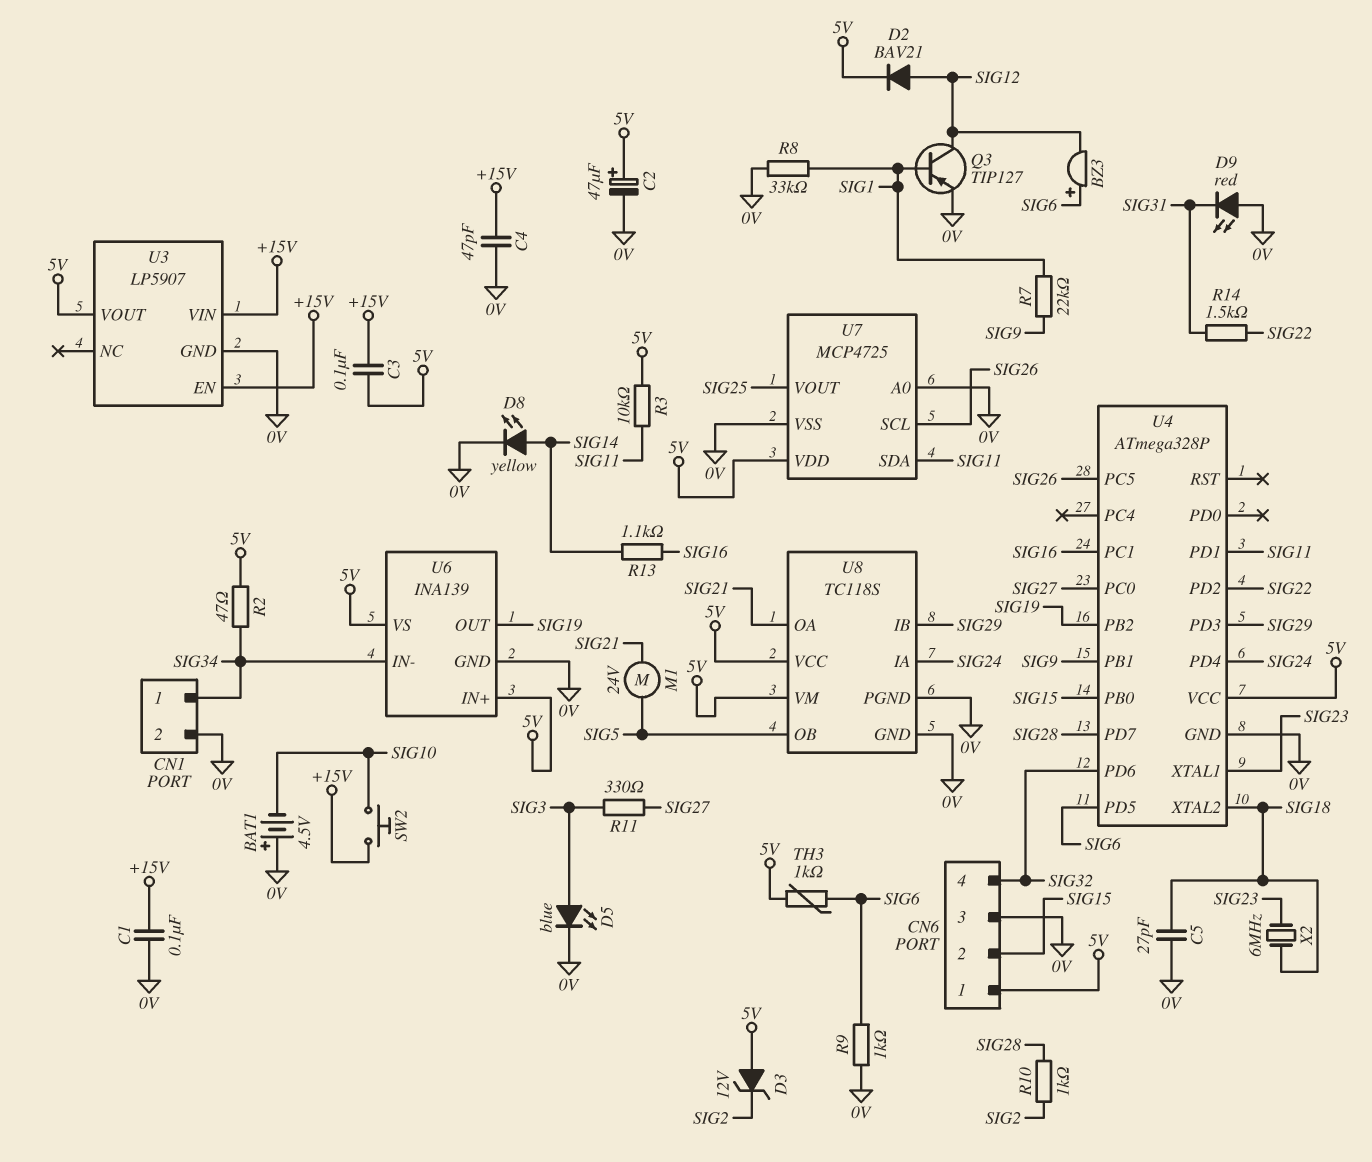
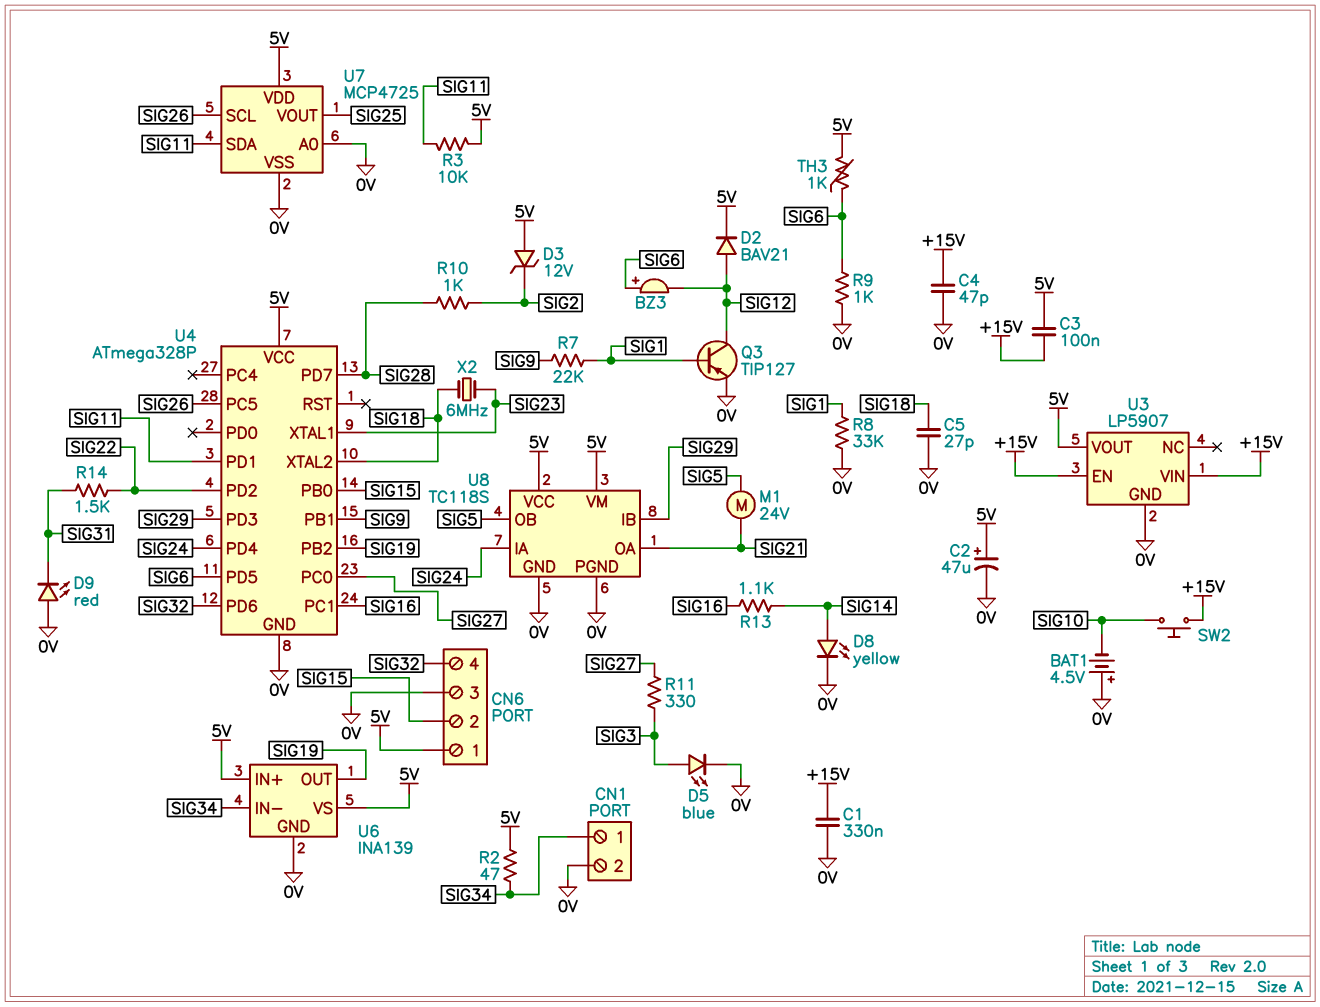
C1: 100nF (+15V, 0V) -> 330nF (+15V, 0V)

